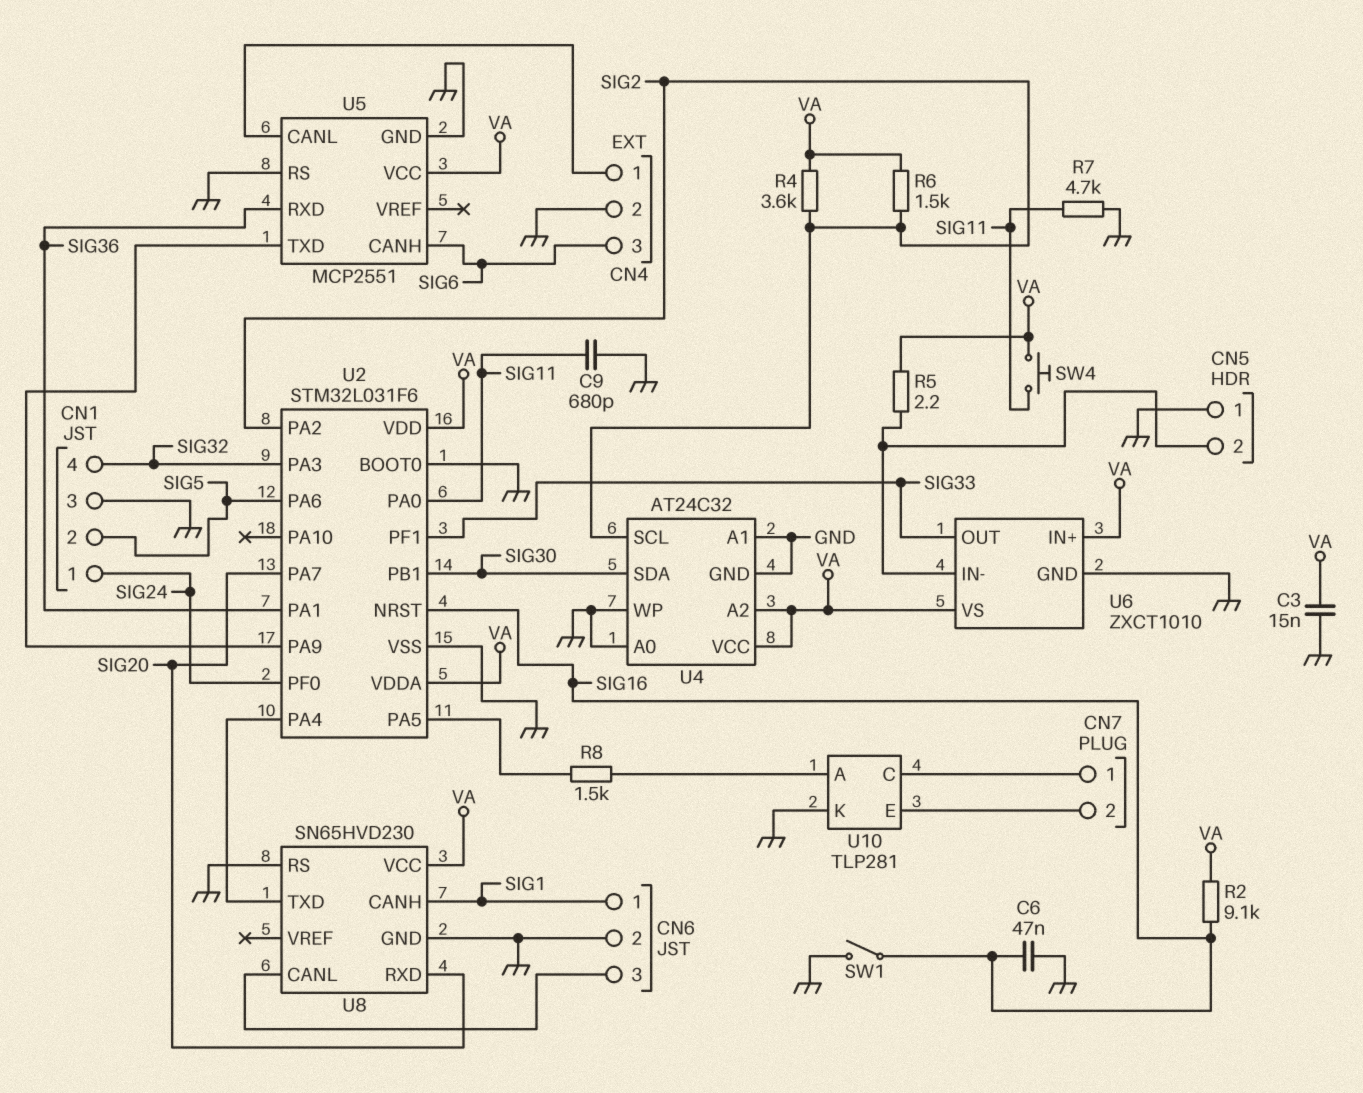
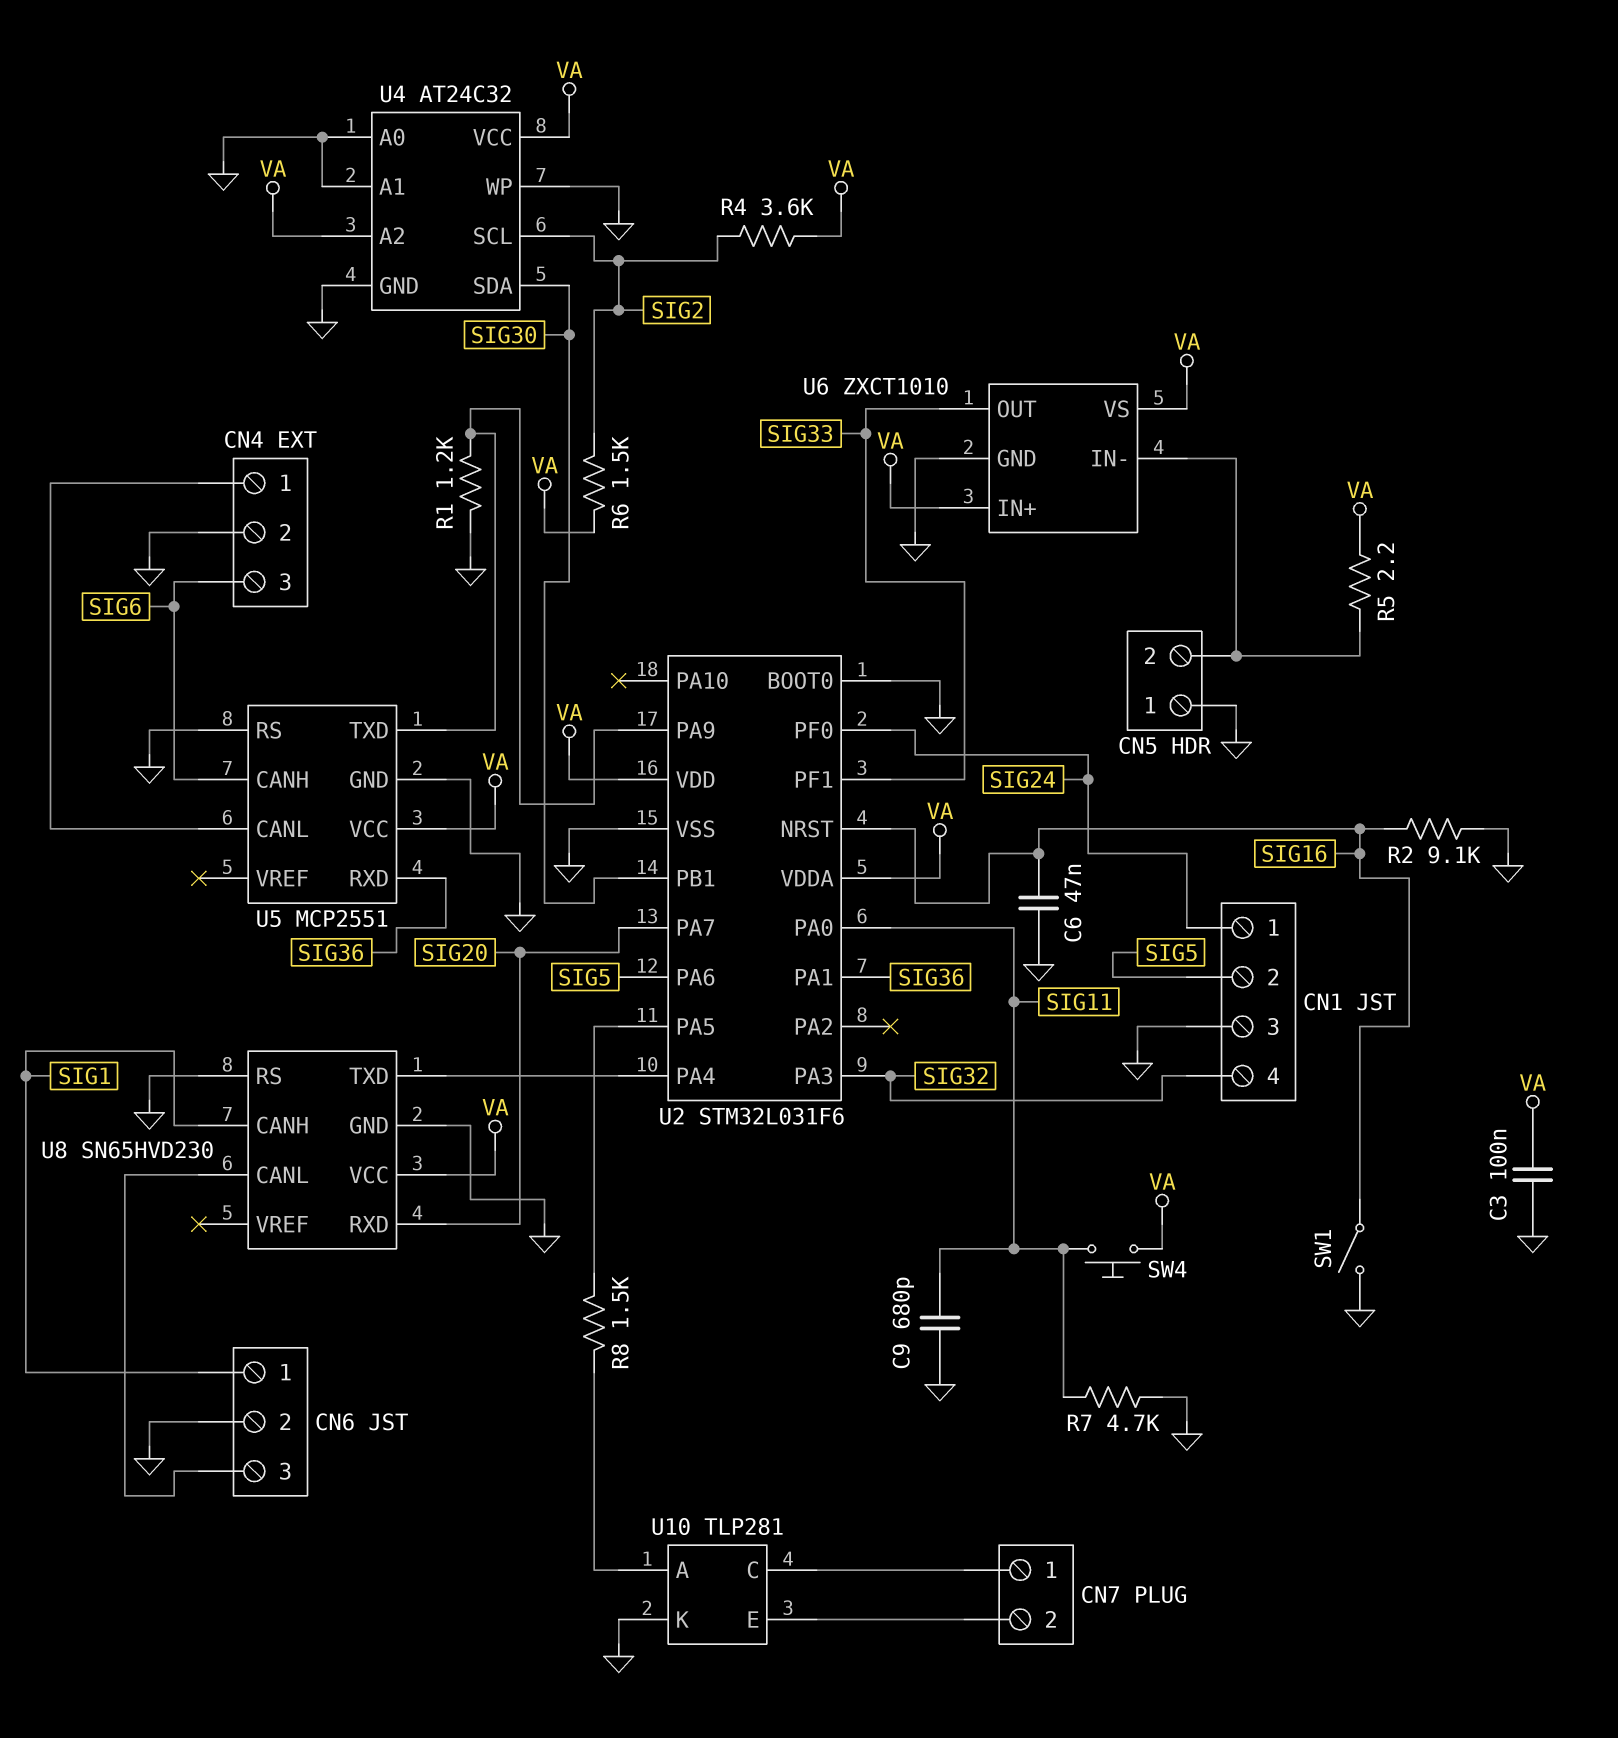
C3: 15nF (GND, VA) -> 100nF (GND, VA)
R1: none -> 1.2k (GND, U2/PA9)
R2: 9.1k (SIG16, VA) -> 9.1k (GND, SIG16)
U2 pin PA2: SIG2 -> none

